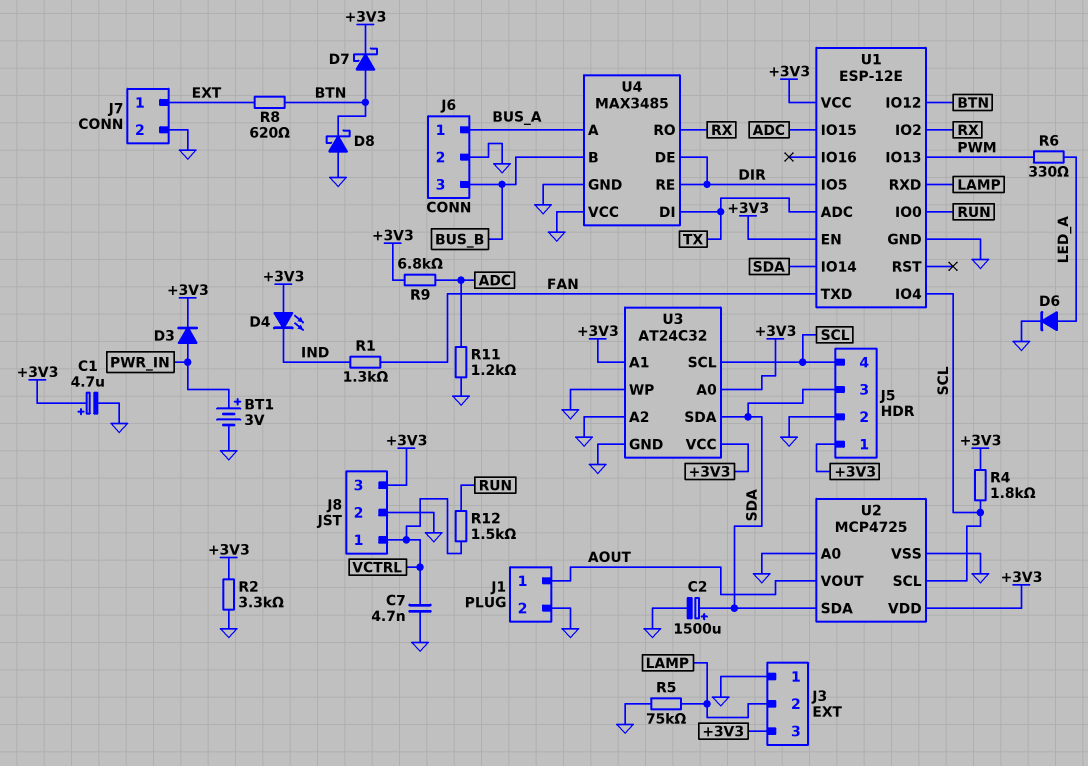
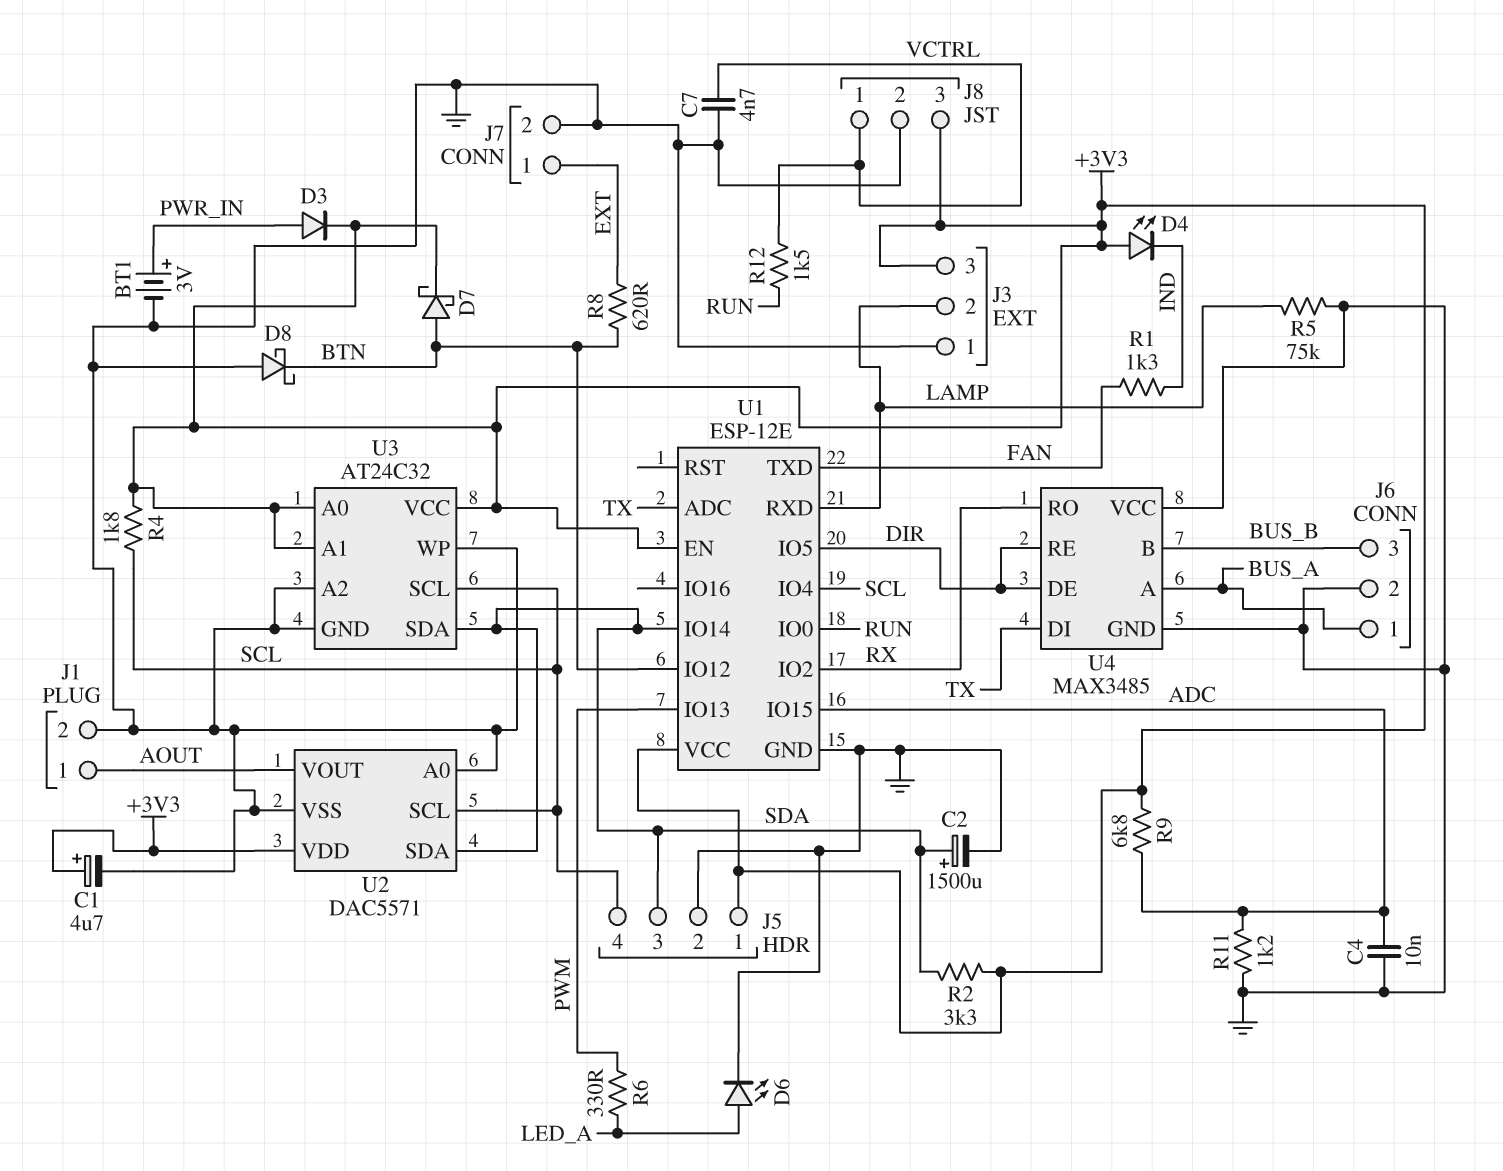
C4: none -> 10nF (ADC, GND)
D6: diode (A LED_A, K GND) -> LED (A LED_A, K GND)
R2: 3.3k (+3V3, GND) -> 3.3k (+3V3, SDA)
U2: MCP4725 -> DAC5571

